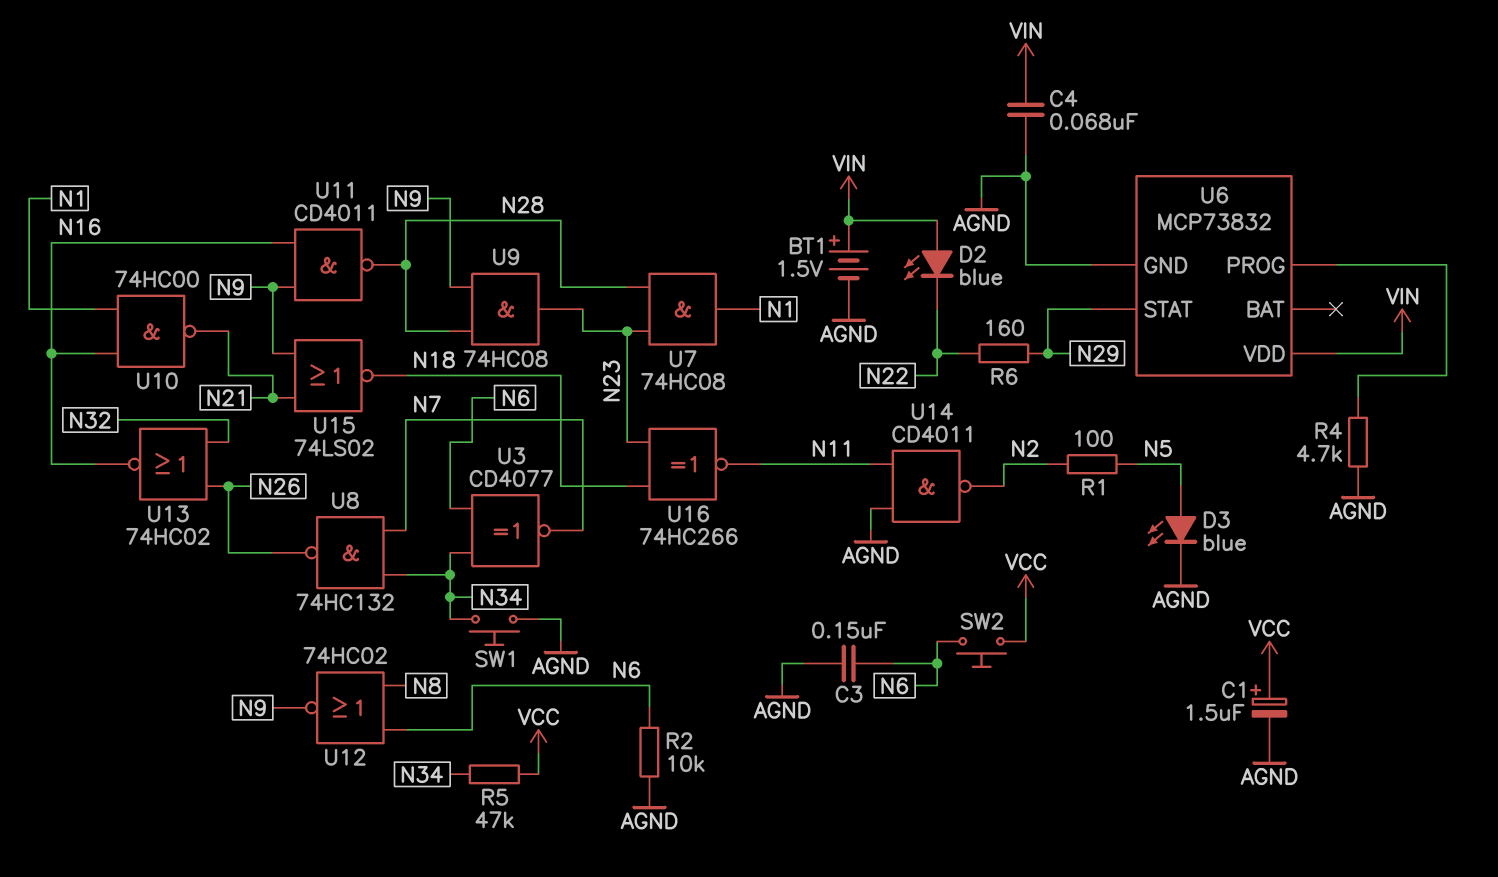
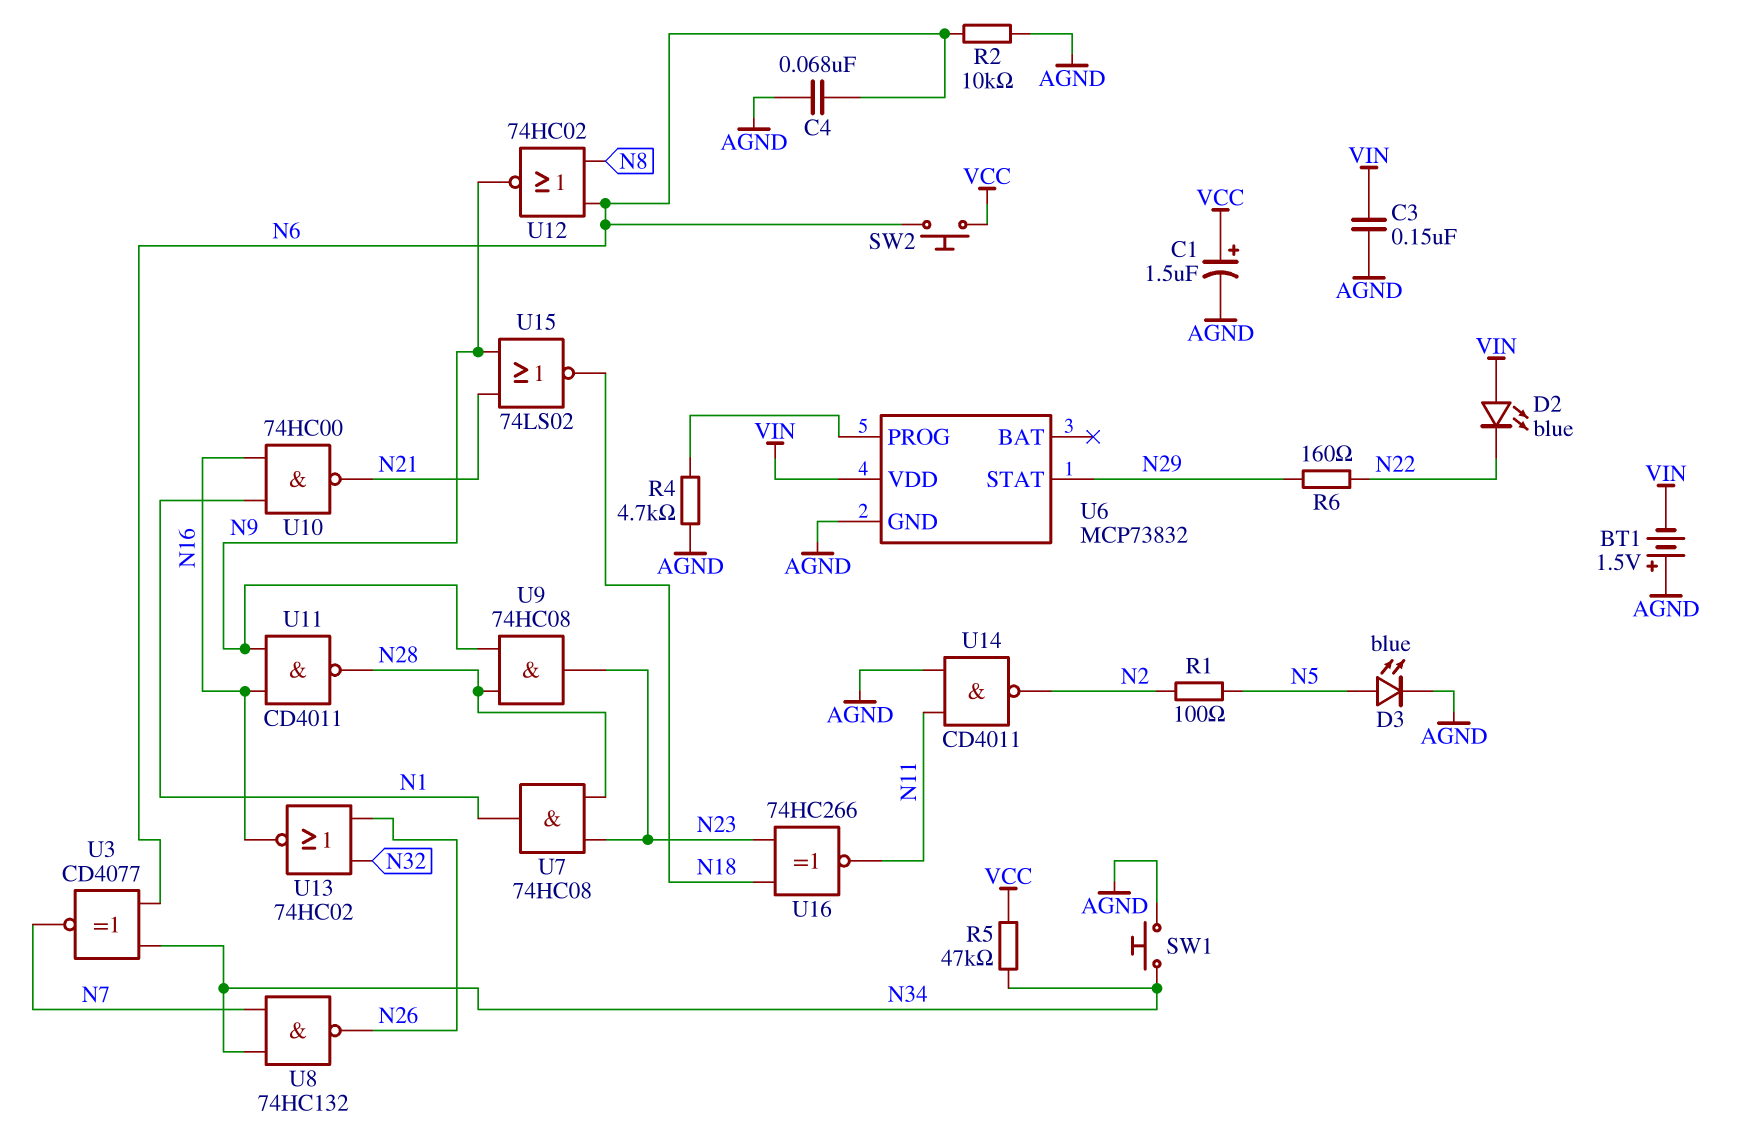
BT1: 1.5V (plus VIN, minus AGND) -> 1.5V (plus AGND, minus VIN)
C3: 150nF (AGND, N6) -> 150nF (AGND, VIN)
C4: 68nF (AGND, VIN) -> 68nF (AGND, N6)

